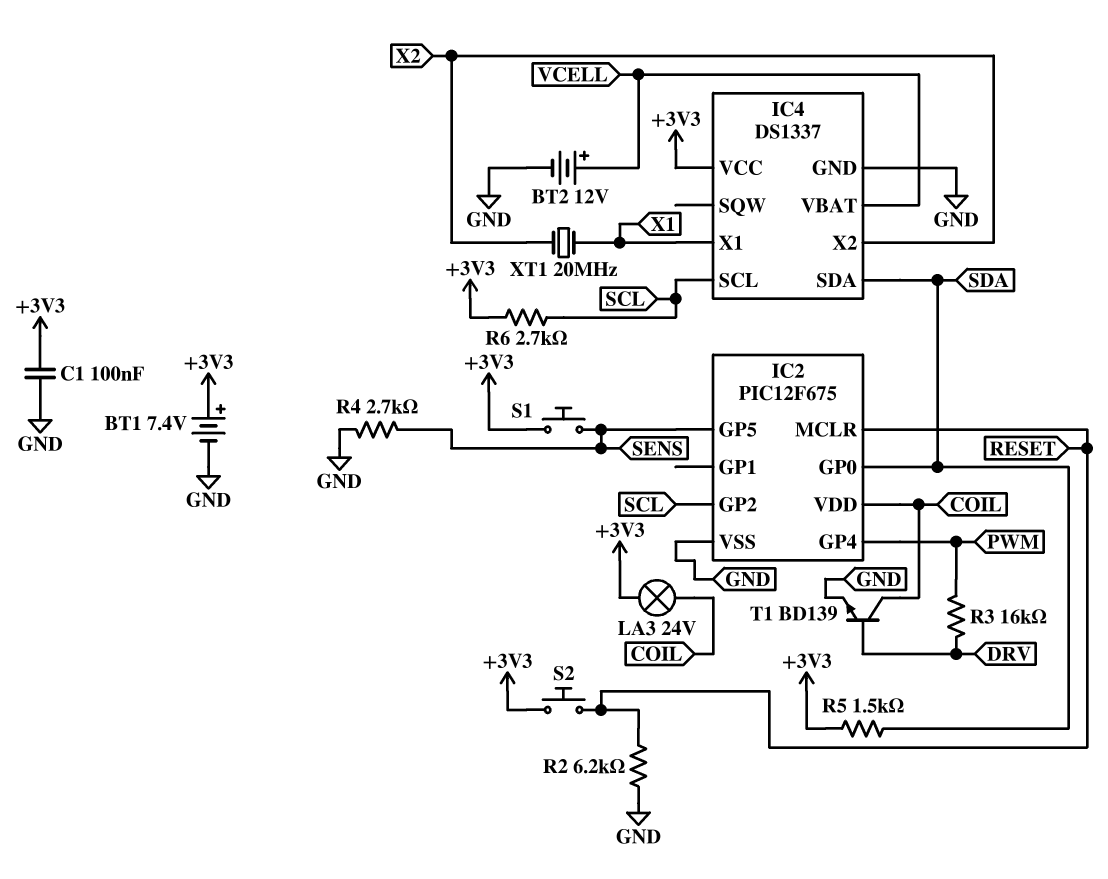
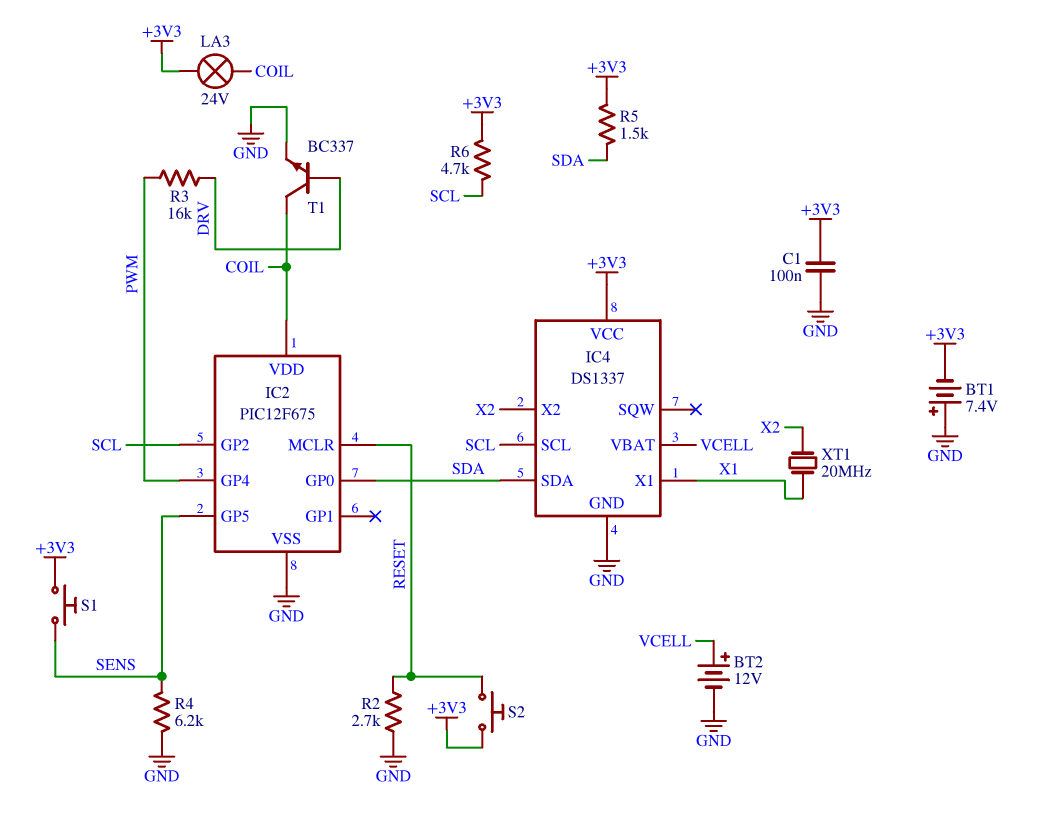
BT1: 7.4V (plus +3V3, minus GND) -> 7.4V (plus GND, minus +3V3)
R2: 6.2k (GND, RESET) -> 2.7k (GND, RESET)
R4: 2.7k (GND, SENS) -> 6.2k (GND, SENS)
R6: 2.7k (+3V3, SCL) -> 4.7k (+3V3, SCL)
T1: NPN BD139 (B DRV, C COIL, E GND) -> NPN BC337 (B DRV, C COIL, E GND)

